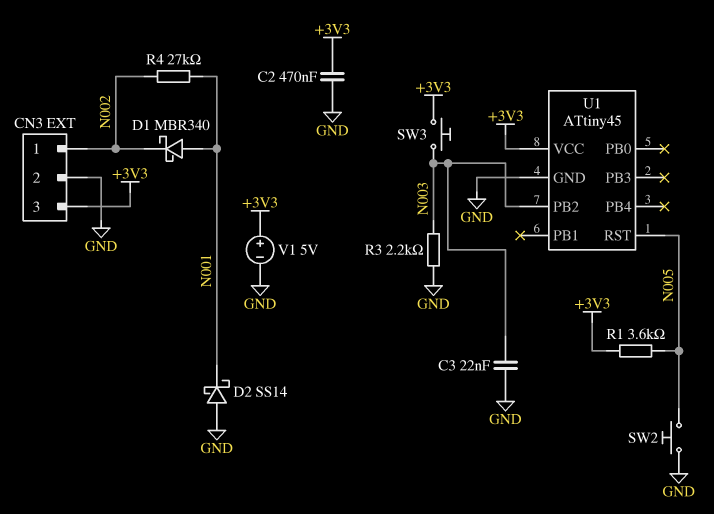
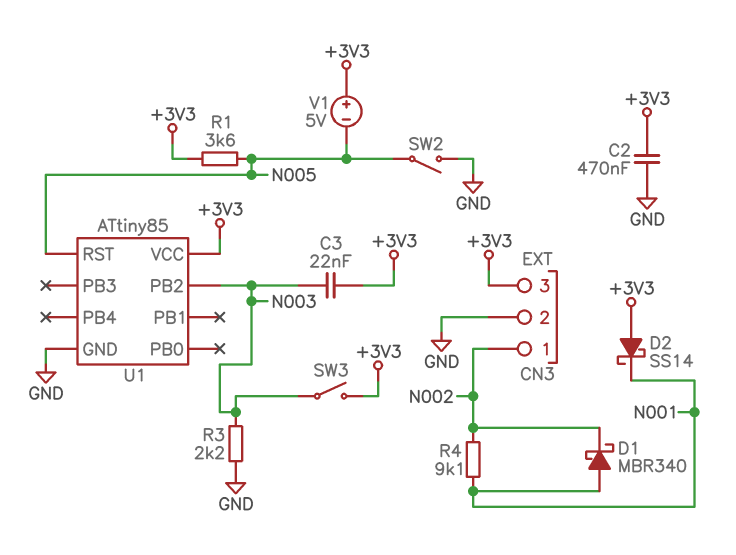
C3: 22nF (GND, N003) -> 22nF (+3V3, N003)
D2: schottky SS14 (A GND, K N001) -> schottky SS14 (A +3V3, K N001)
R4: 27k (N001, N002) -> 9.1k (N001, N002)
SW2: button (GND, N005) -> switch (GND, N005)
SW3: button (+3V3, N003) -> switch (+3V3, N003)
U1: ATtiny45 -> ATtiny85
V1: 5V (plus +3V3, minus GND) -> 5V (plus +3V3, minus N005)

